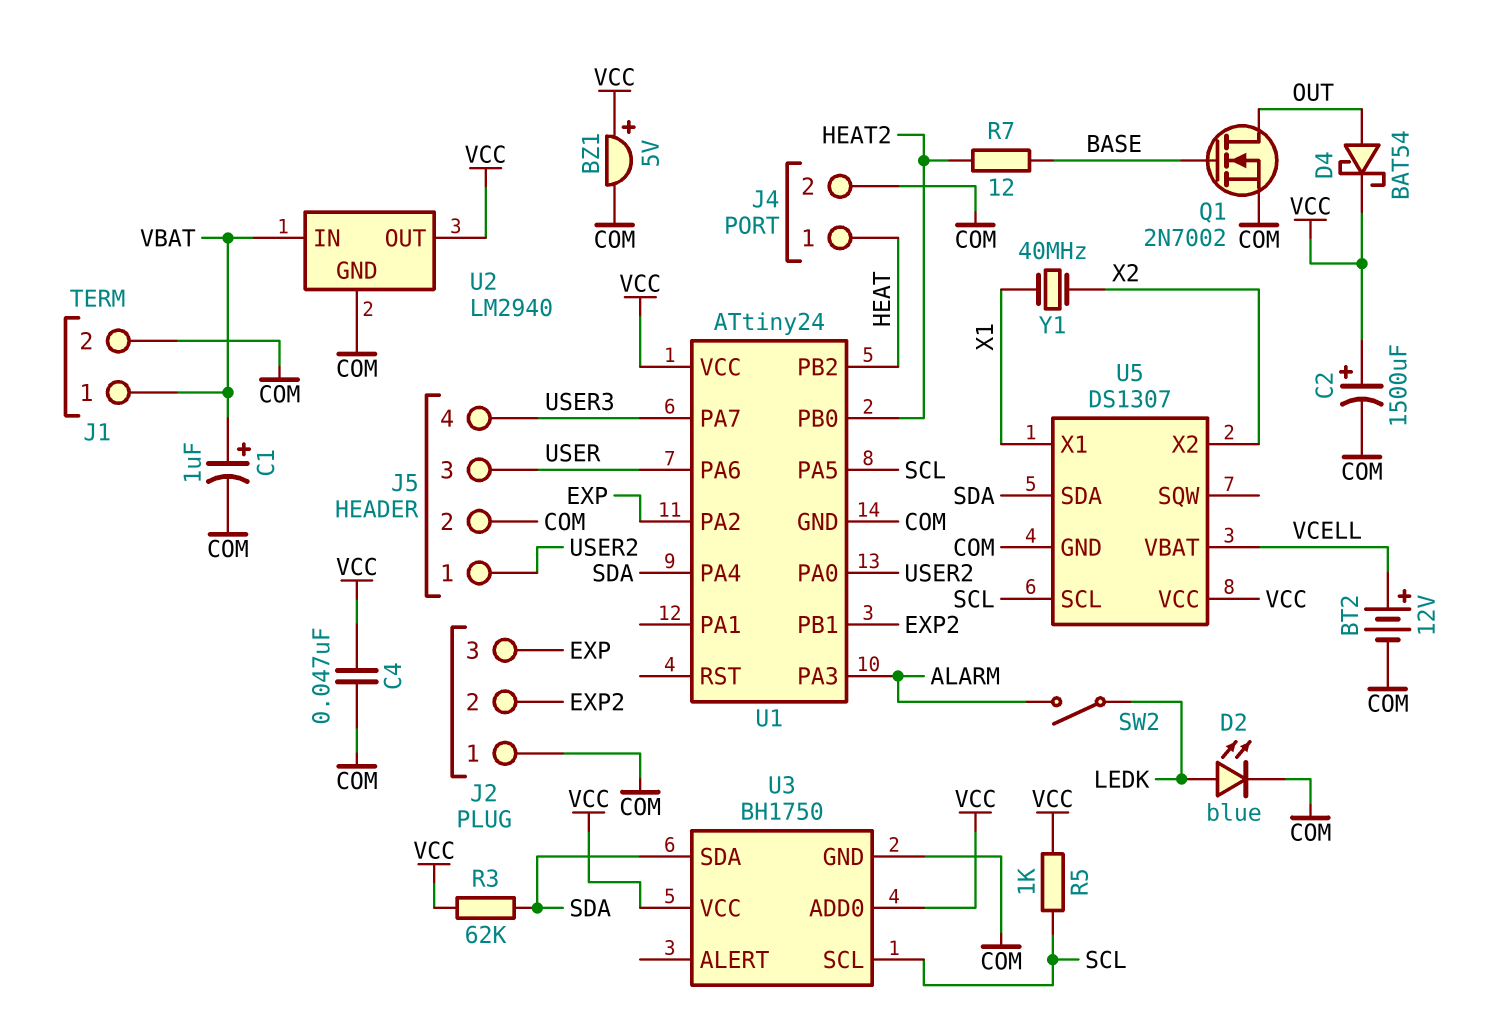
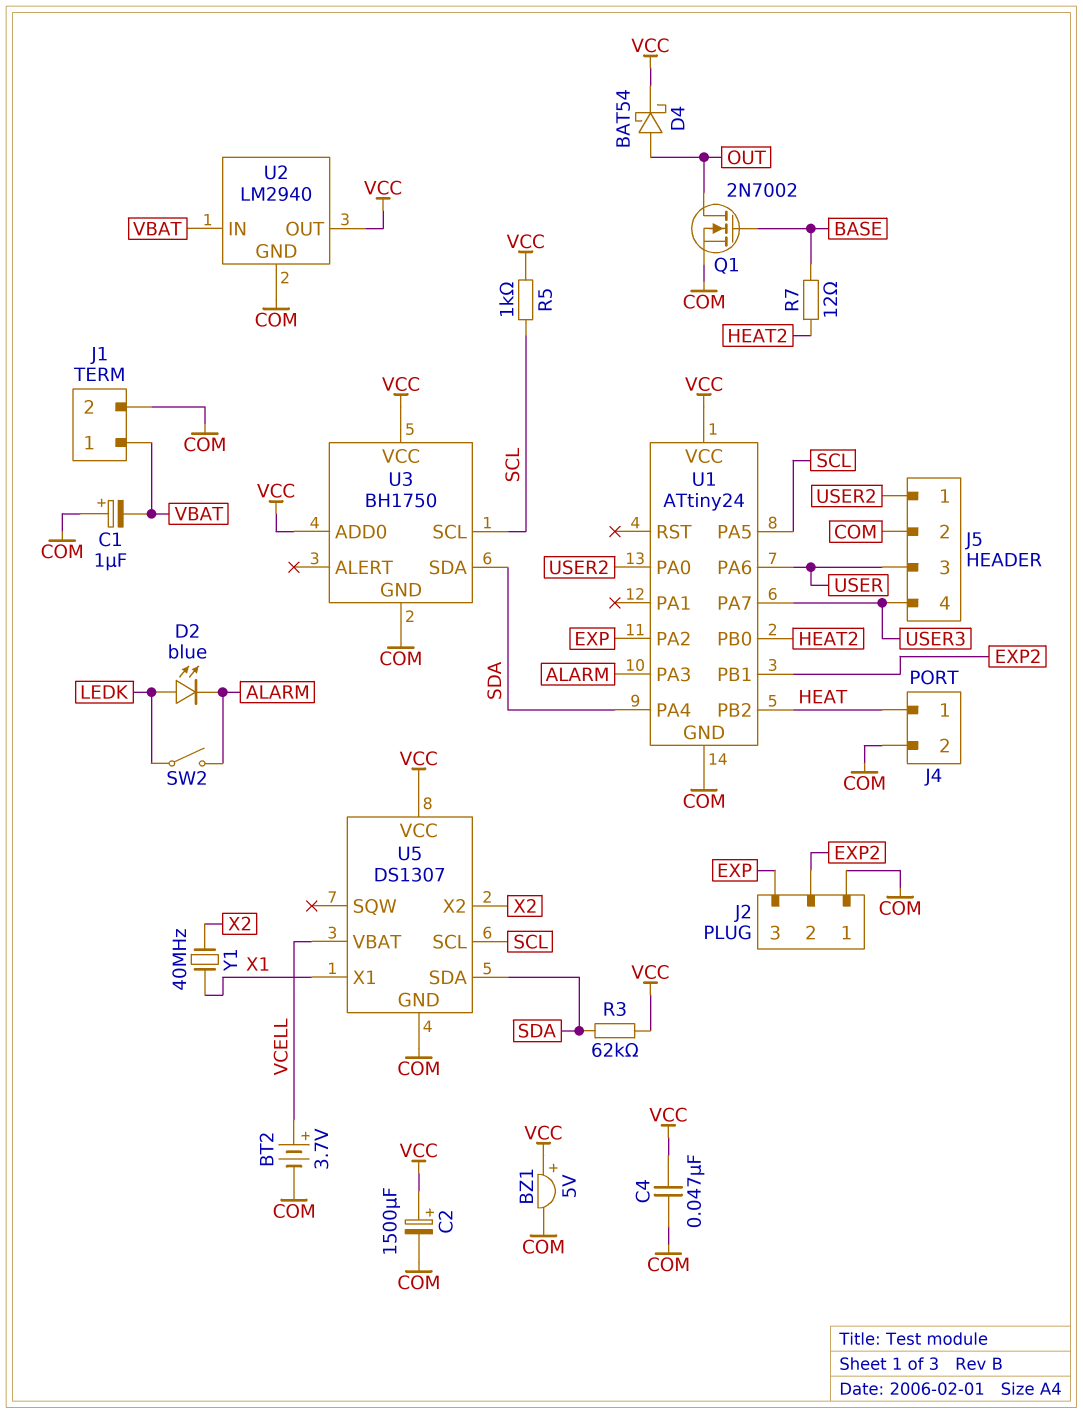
BT2: 12V (plus VCELL, minus COM) -> 3.7V (plus VCELL, minus COM)
C1: 1uF (plus VBAT, minus COM) -> 1uF (plus COM, minus VBAT)
D2: LED blue (A LEDK, K COM) -> LED blue (A LEDK, K ALARM)

